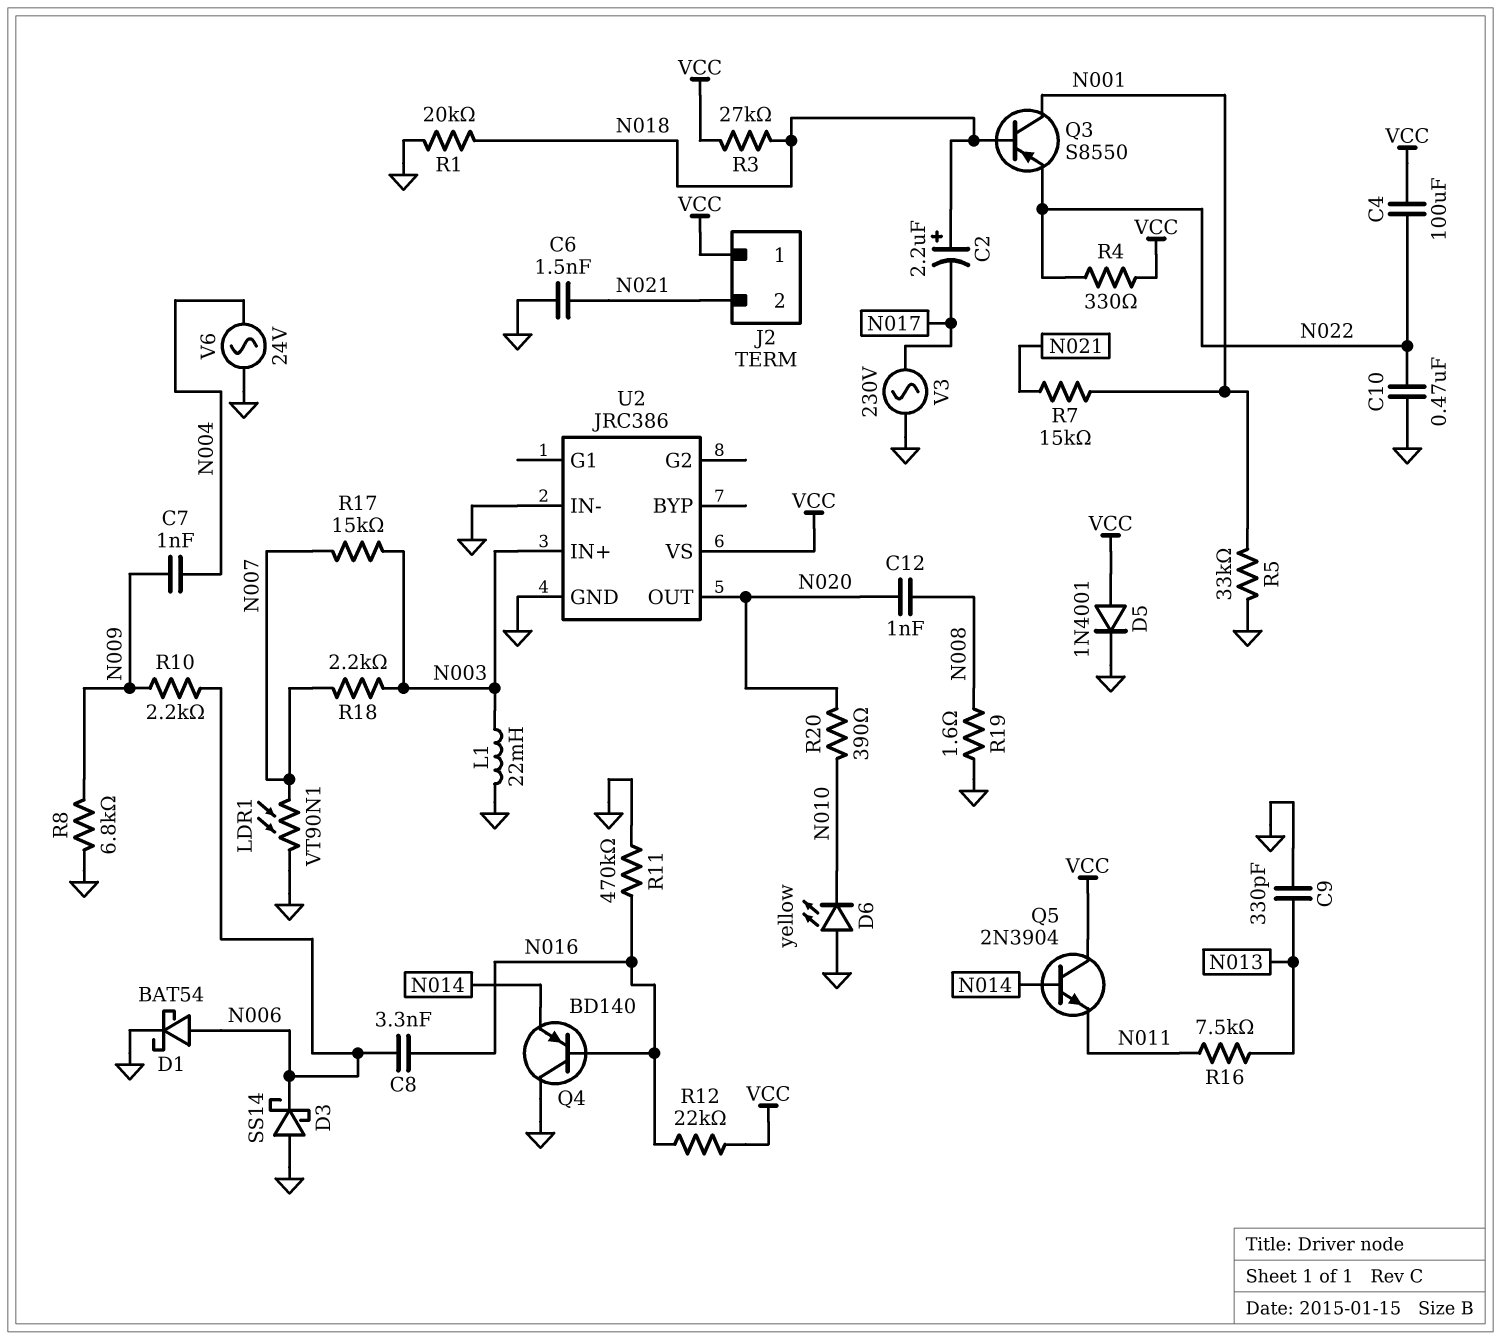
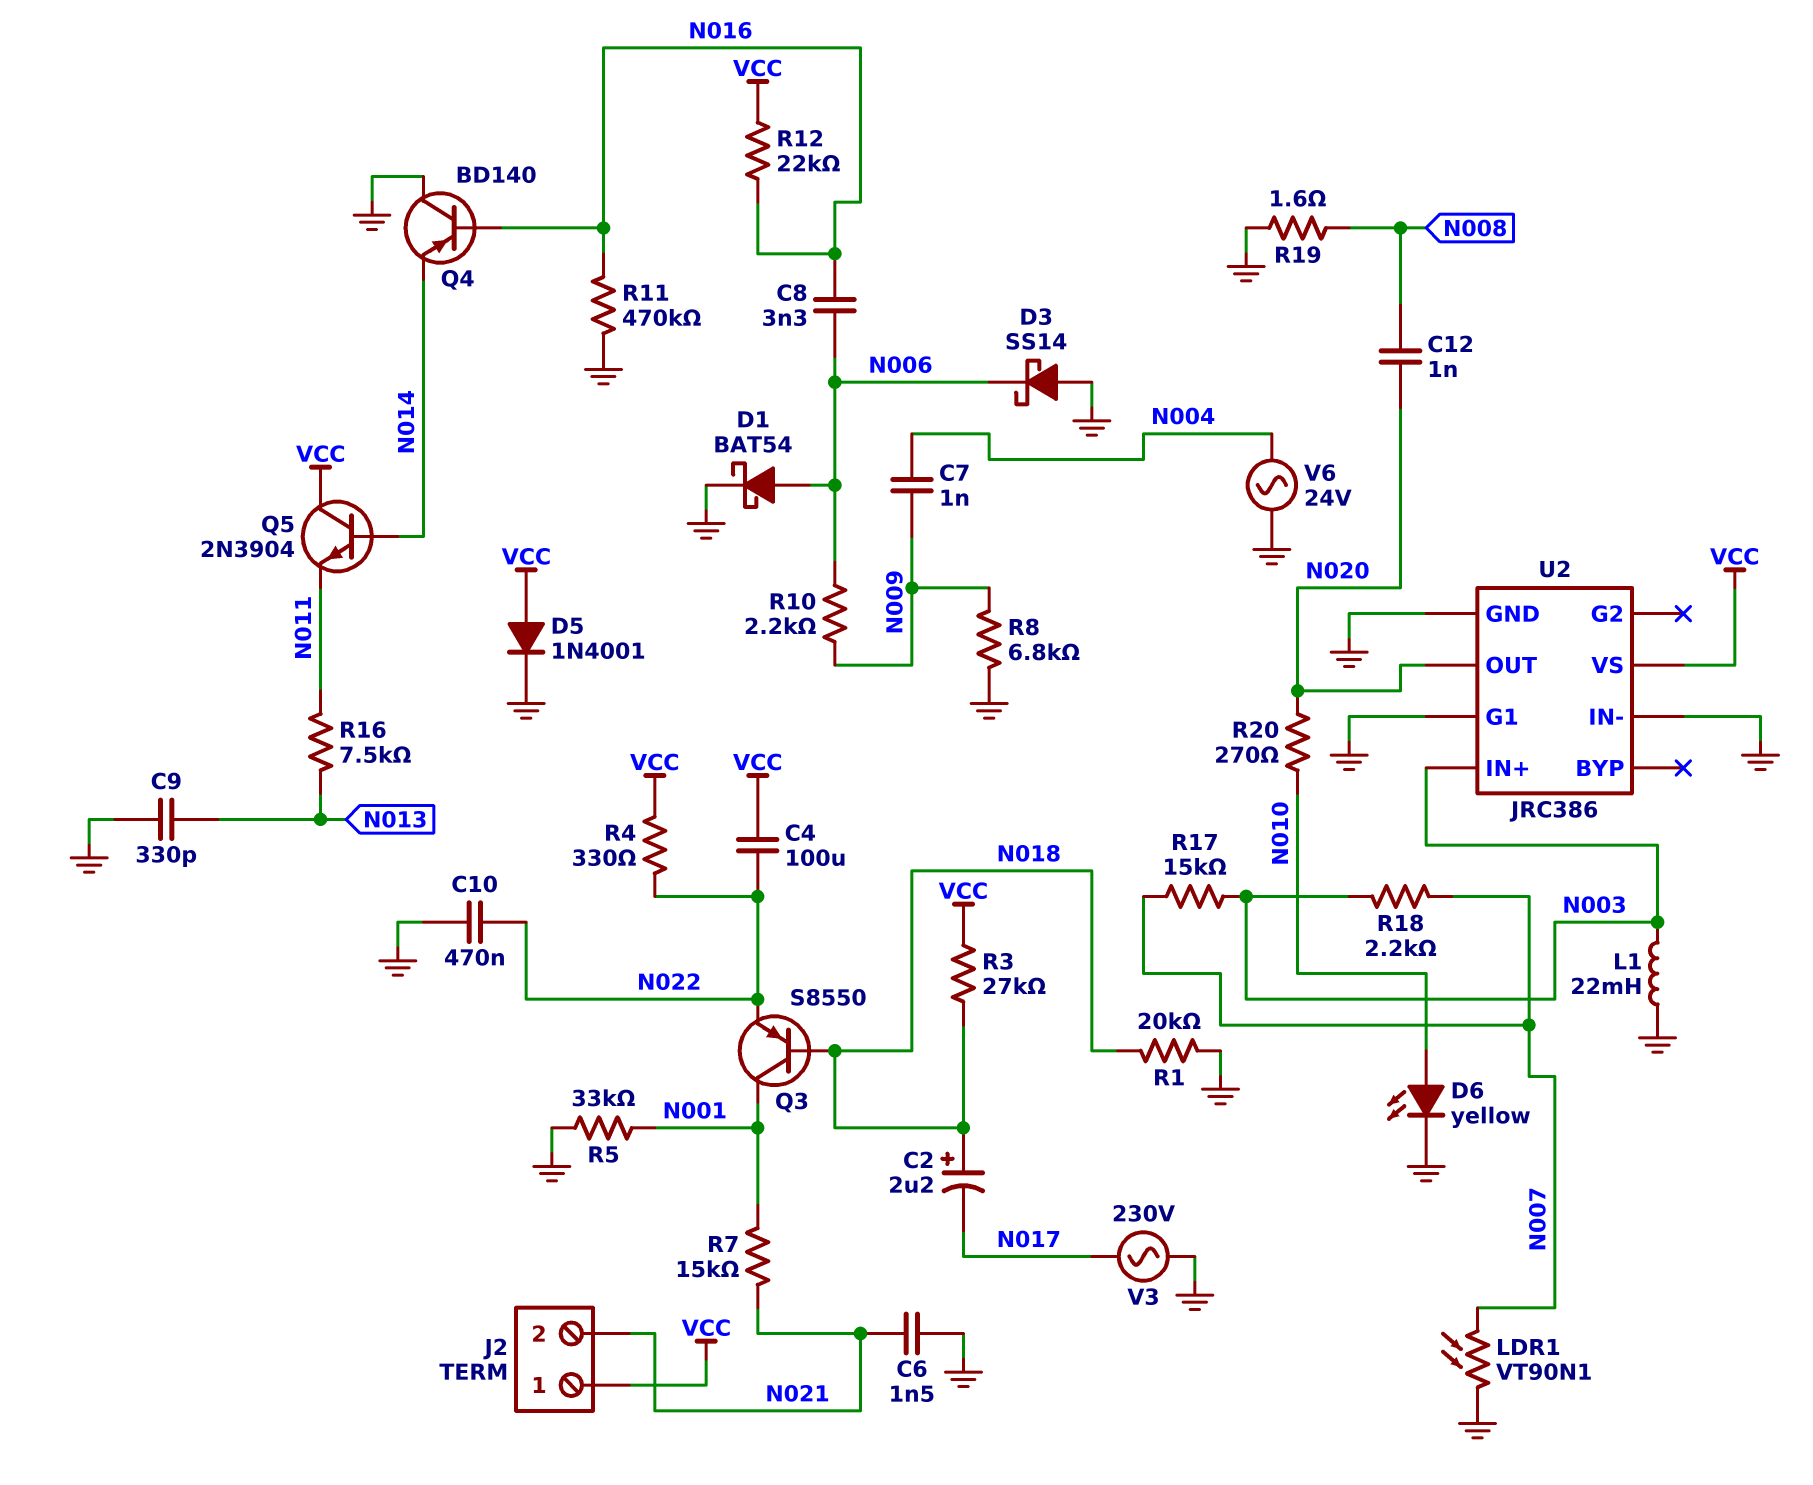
D6: LED yellow (A GND, K N010) -> LED yellow (A N010, K GND)
R20: 390 (N010, N020) -> 270 (N010, N020)
U2 pin G1: none -> GND

